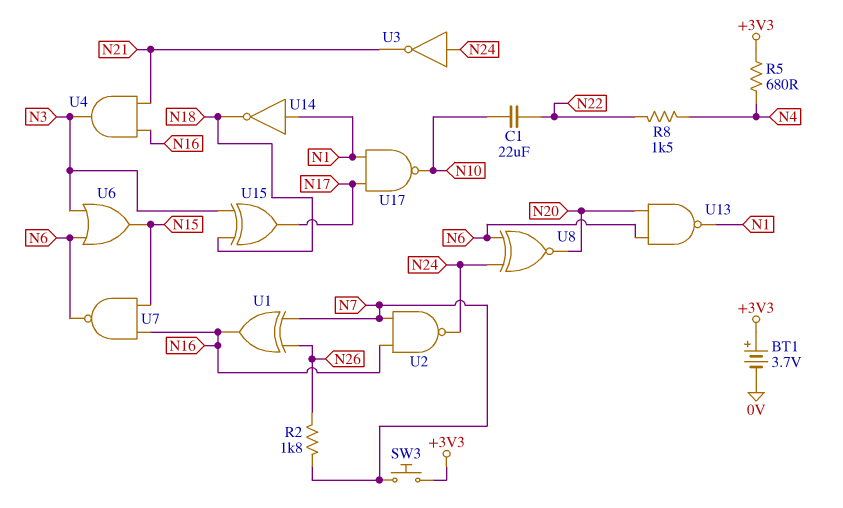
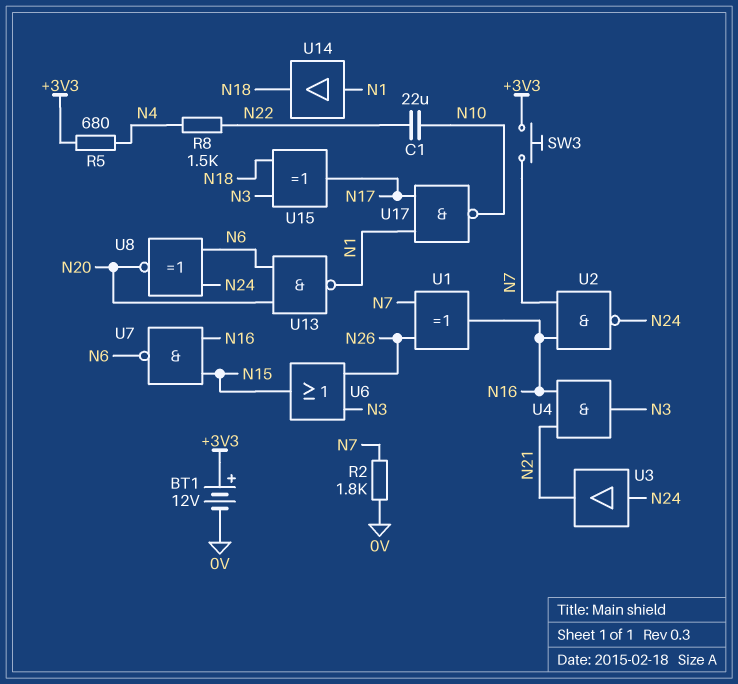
BT1: 3.7V (plus +3V3, minus 0V) -> 12V (plus +3V3, minus 0V)
R2: 1.8k (N7, N26) -> 1.8k (0V, N7)
U3: NOT (in N24, out N21) -> buffer (in N24, out N21)
U6: OR (in N3, in N6, out N15) -> OR (in N3, in N26, out N15)
U14: NOT (in N1, out N18) -> buffer (in N1, out N18)

